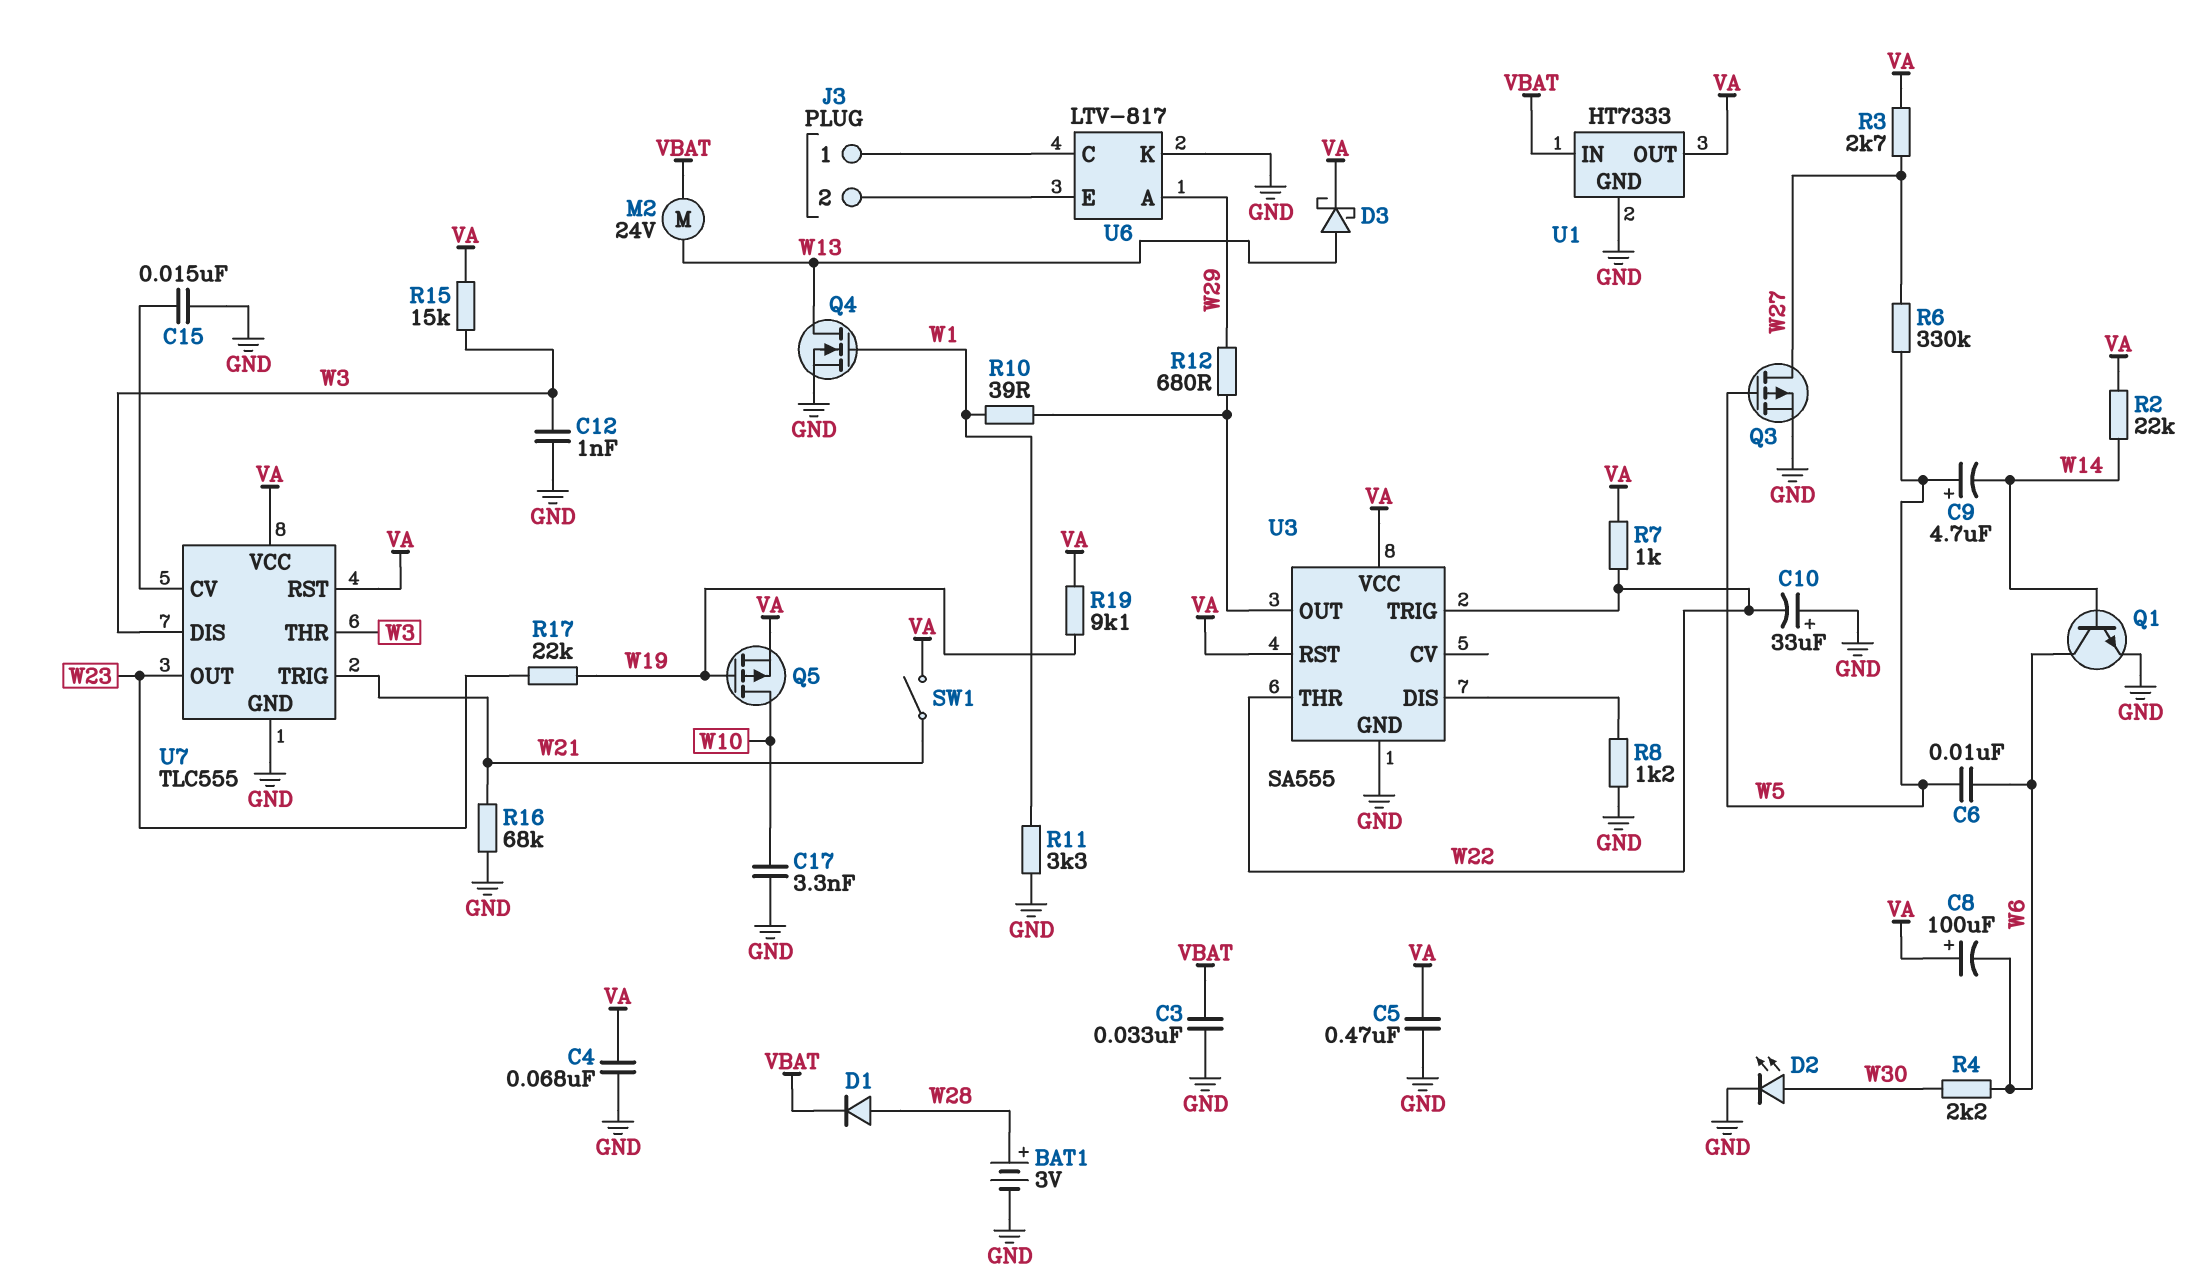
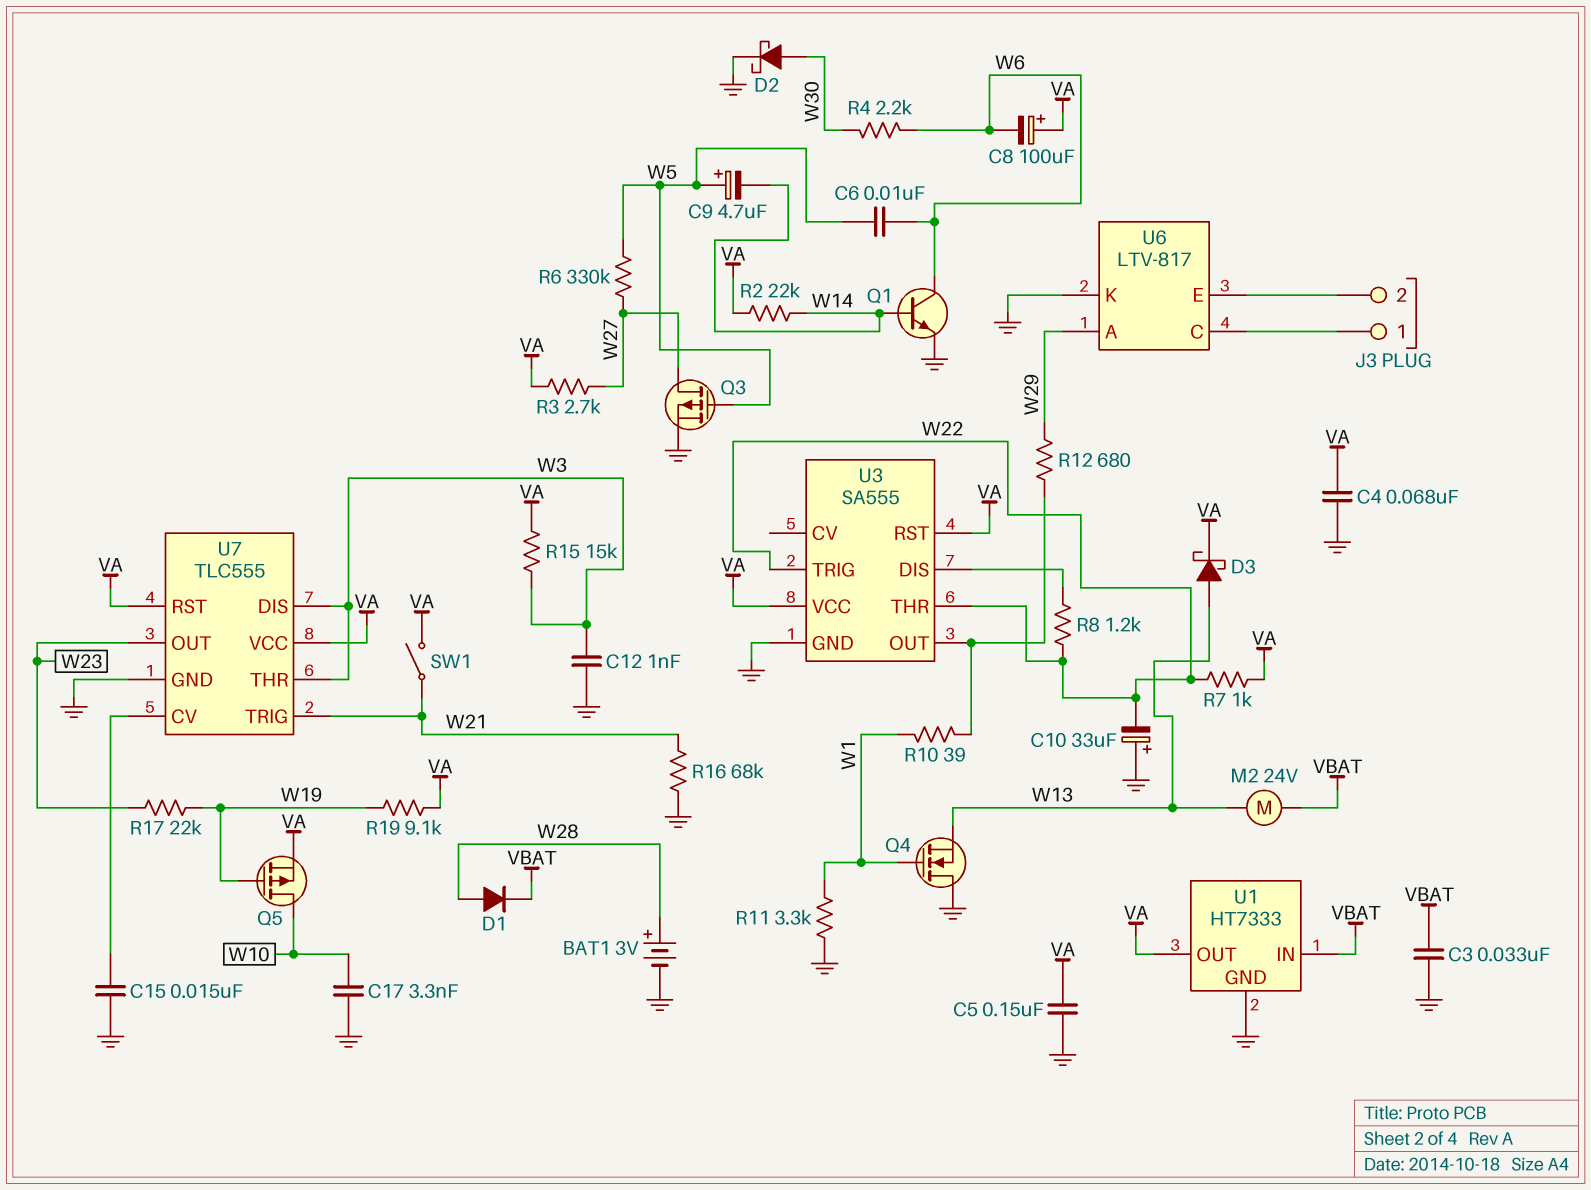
C5: 470nF (GND, VA) -> 150nF (GND, VA)
D2: LED (A W30, K GND) -> schottky (A W30, K GND)
Q4: NMOS (G W1, D W13, S GND) -> NMOS (G W1, D GND, S W13)
R8: 1.2k (GND, U3/DIS) -> 1.2k (U3/DIS, W22)

